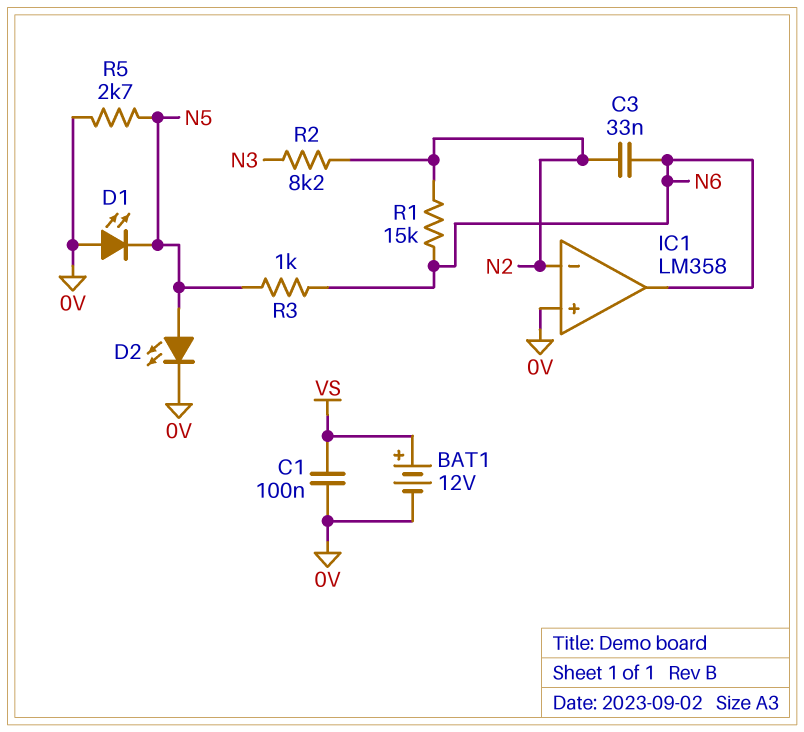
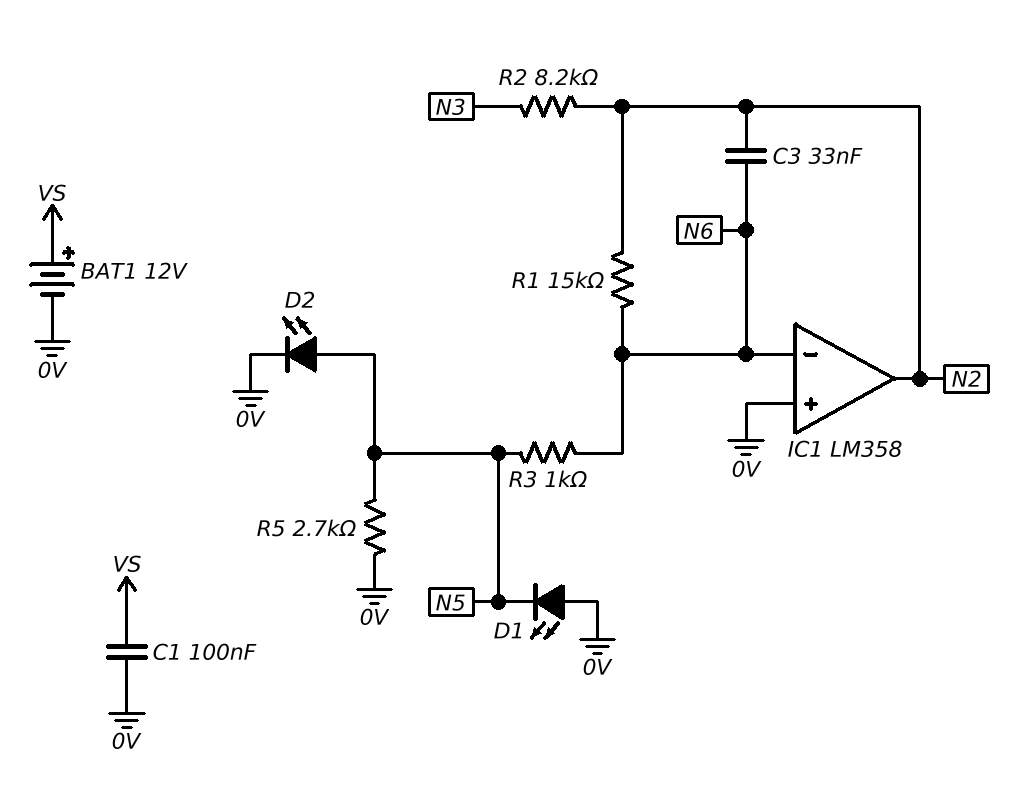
IC1 pin in-: N2 -> N6
IC1 pin out: N6 -> N2

